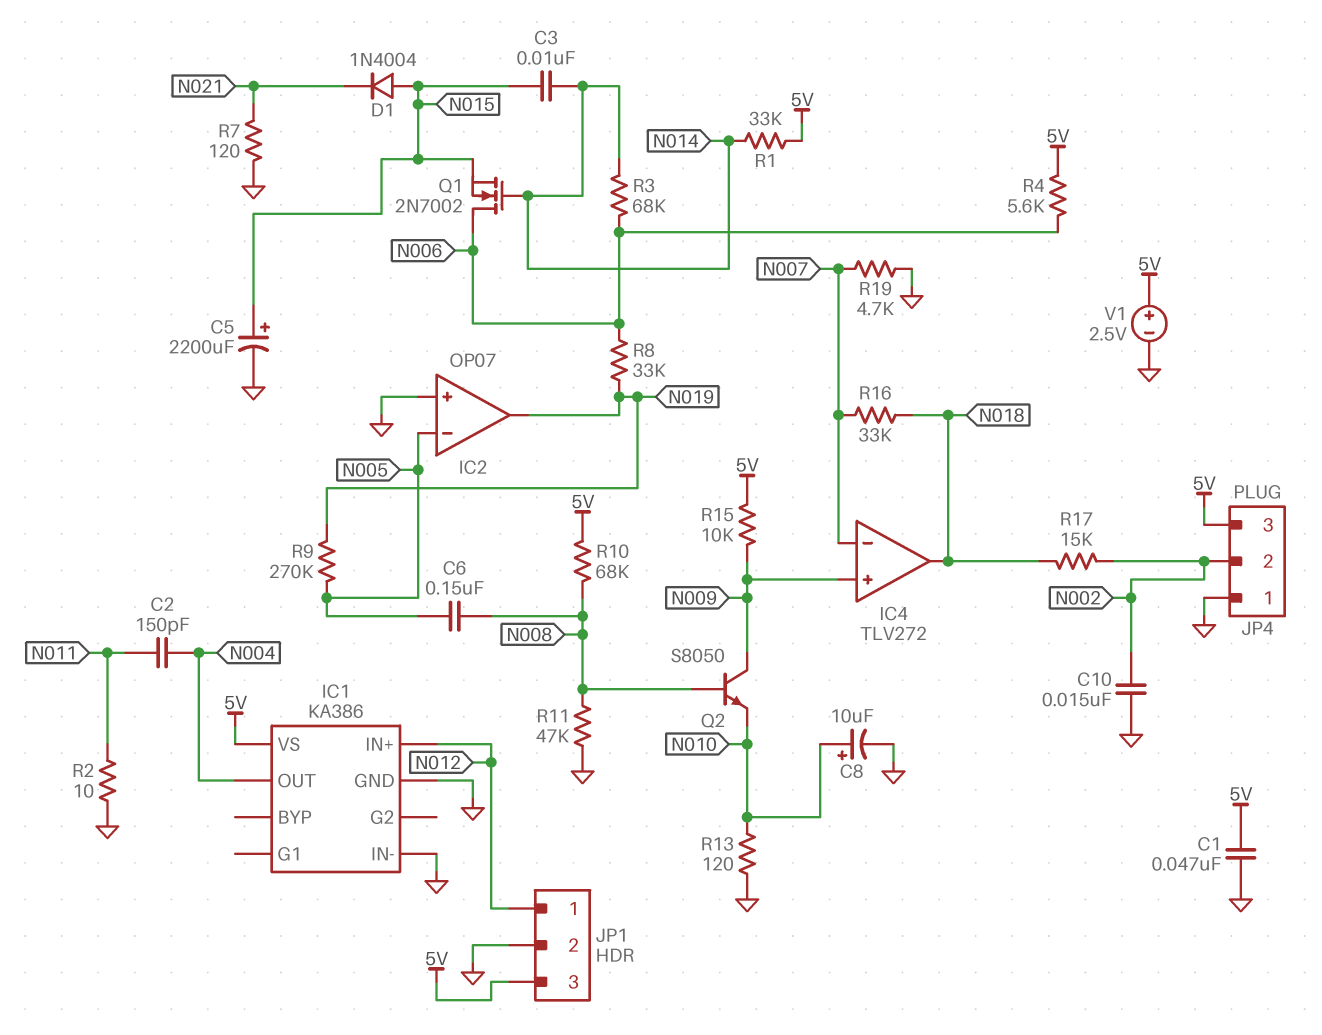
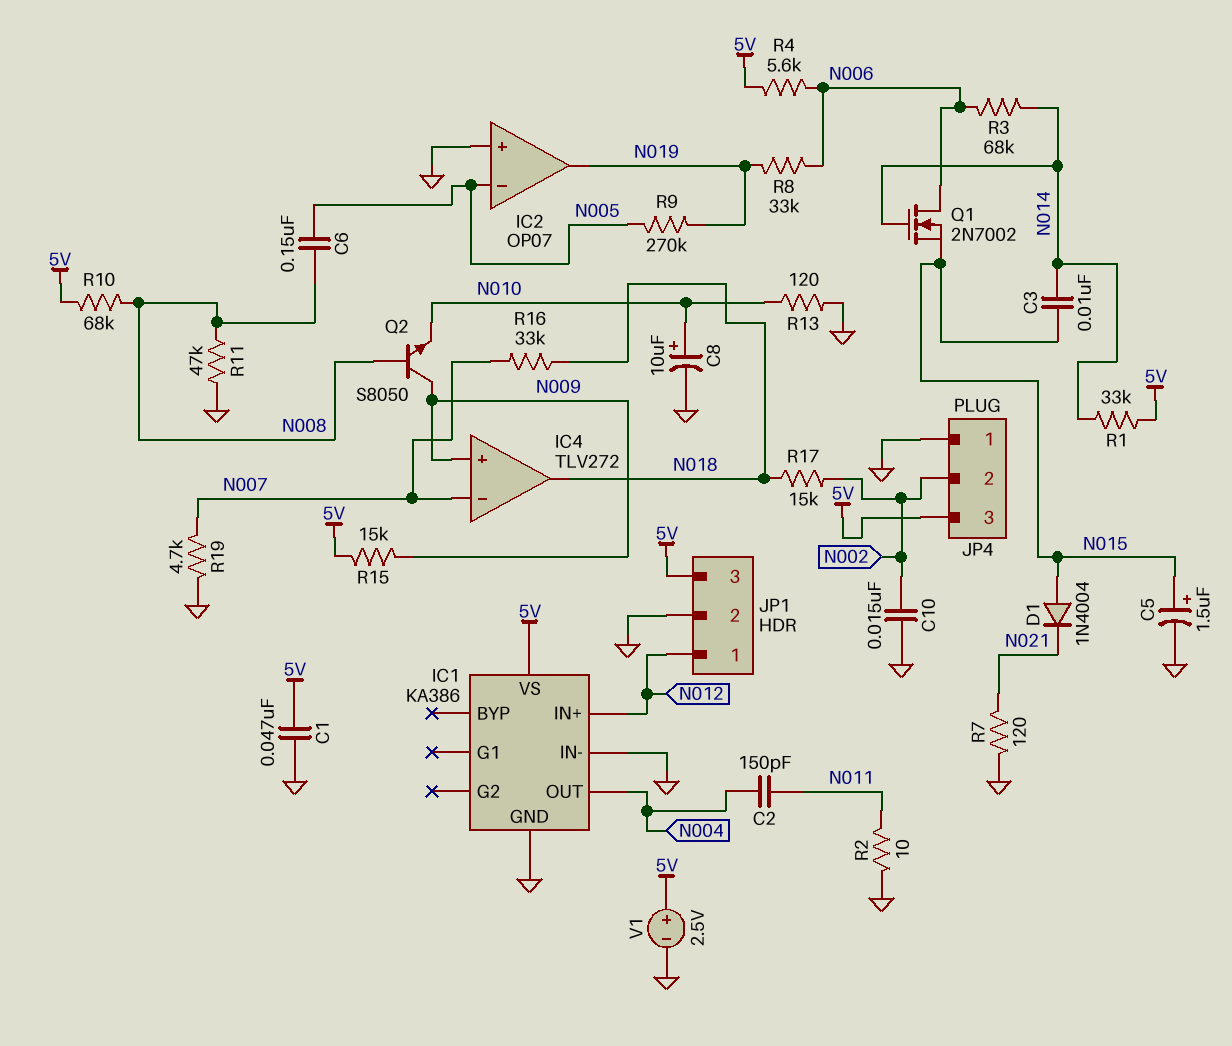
C5: 2200uF (plus N015, minus GND) -> 1.5uF (plus N015, minus GND)
R15: 10k (5V, N009) -> 15k (5V, N009)

